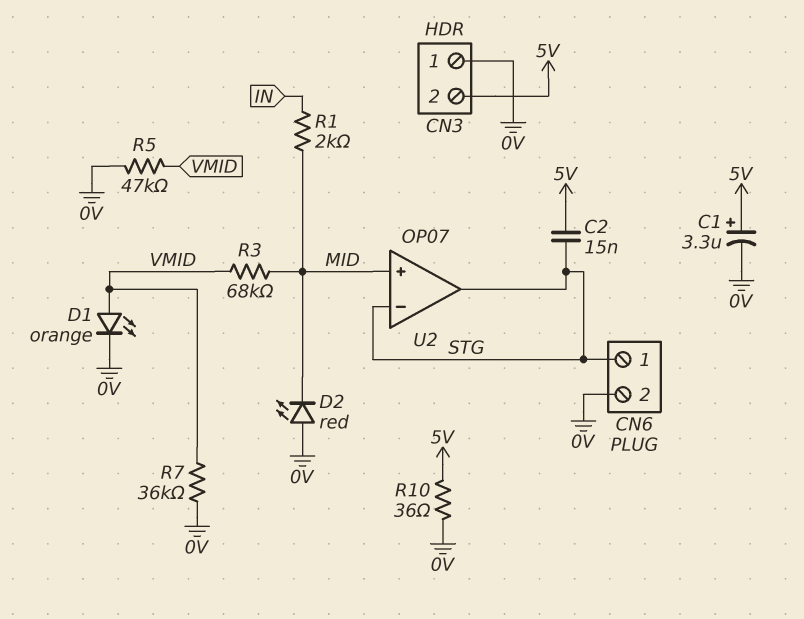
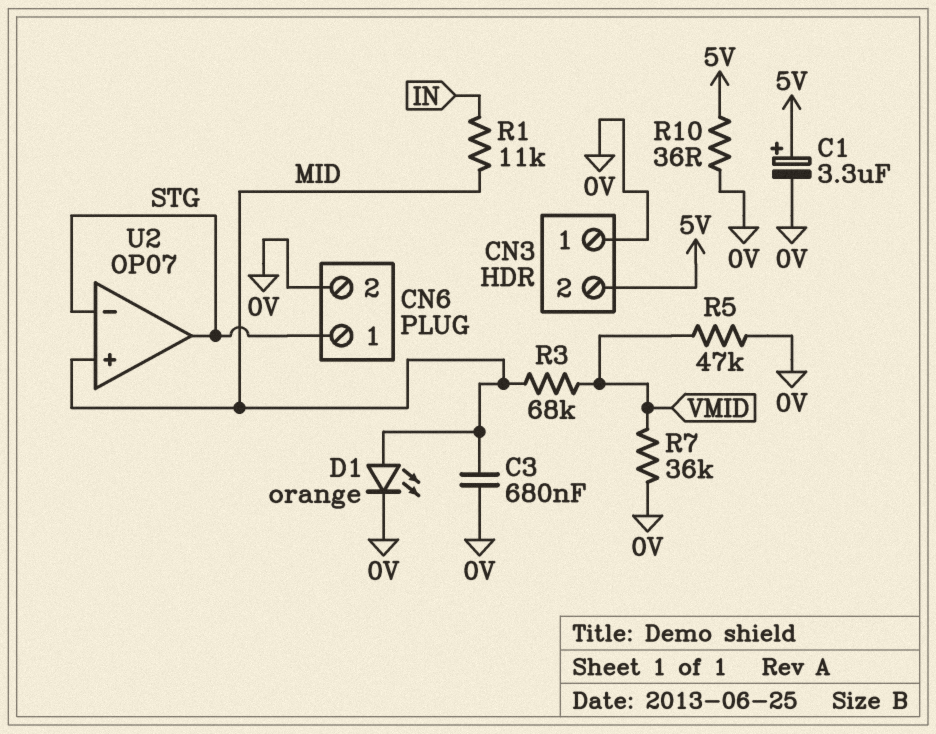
C2: 15nF (5V, STG) -> none
C3: none -> 680nF (0V, MID)
D1: LED orange (A VMID, K 0V) -> LED orange (A MID, K 0V)
D2: LED red (A 0V, K MID) -> none
R1: 2k (IN, MID) -> 11k (IN, MID)

